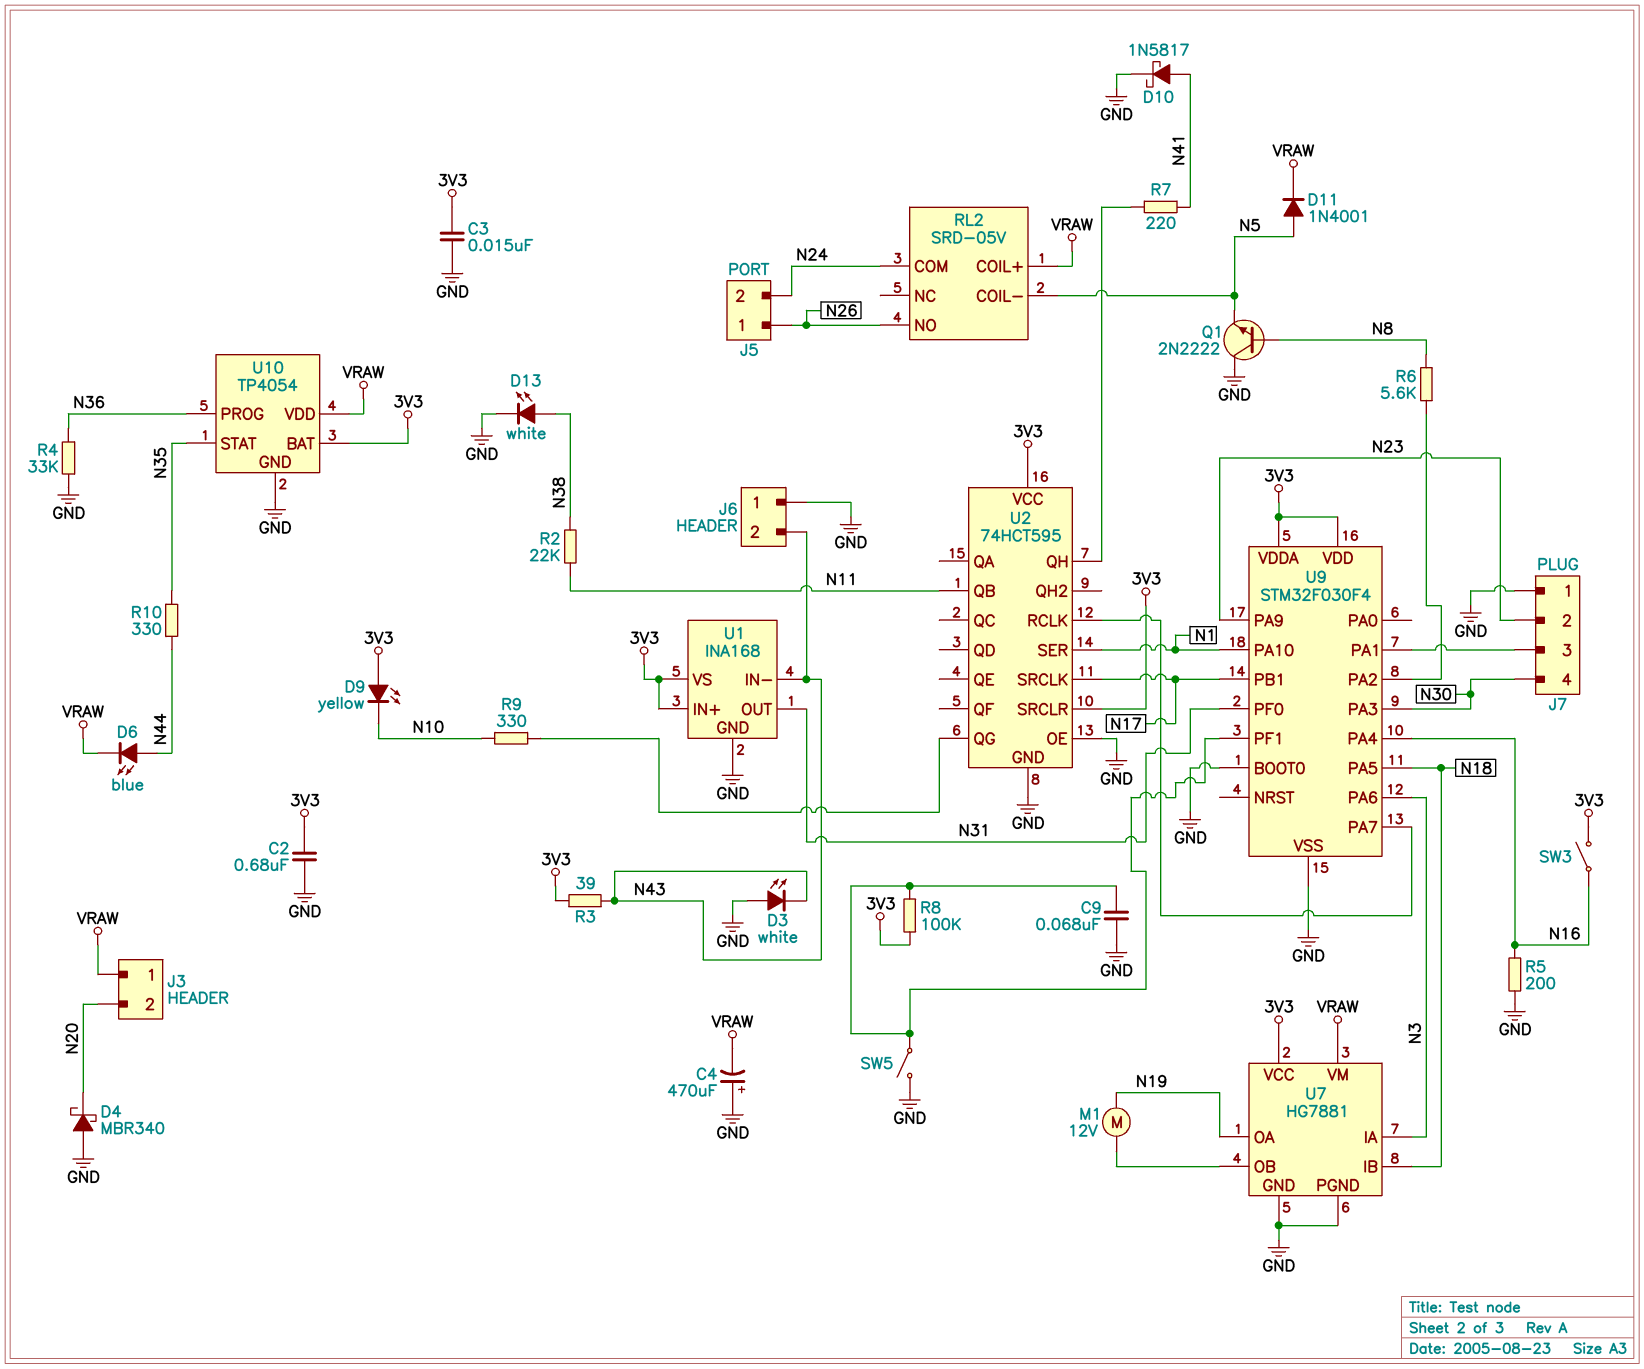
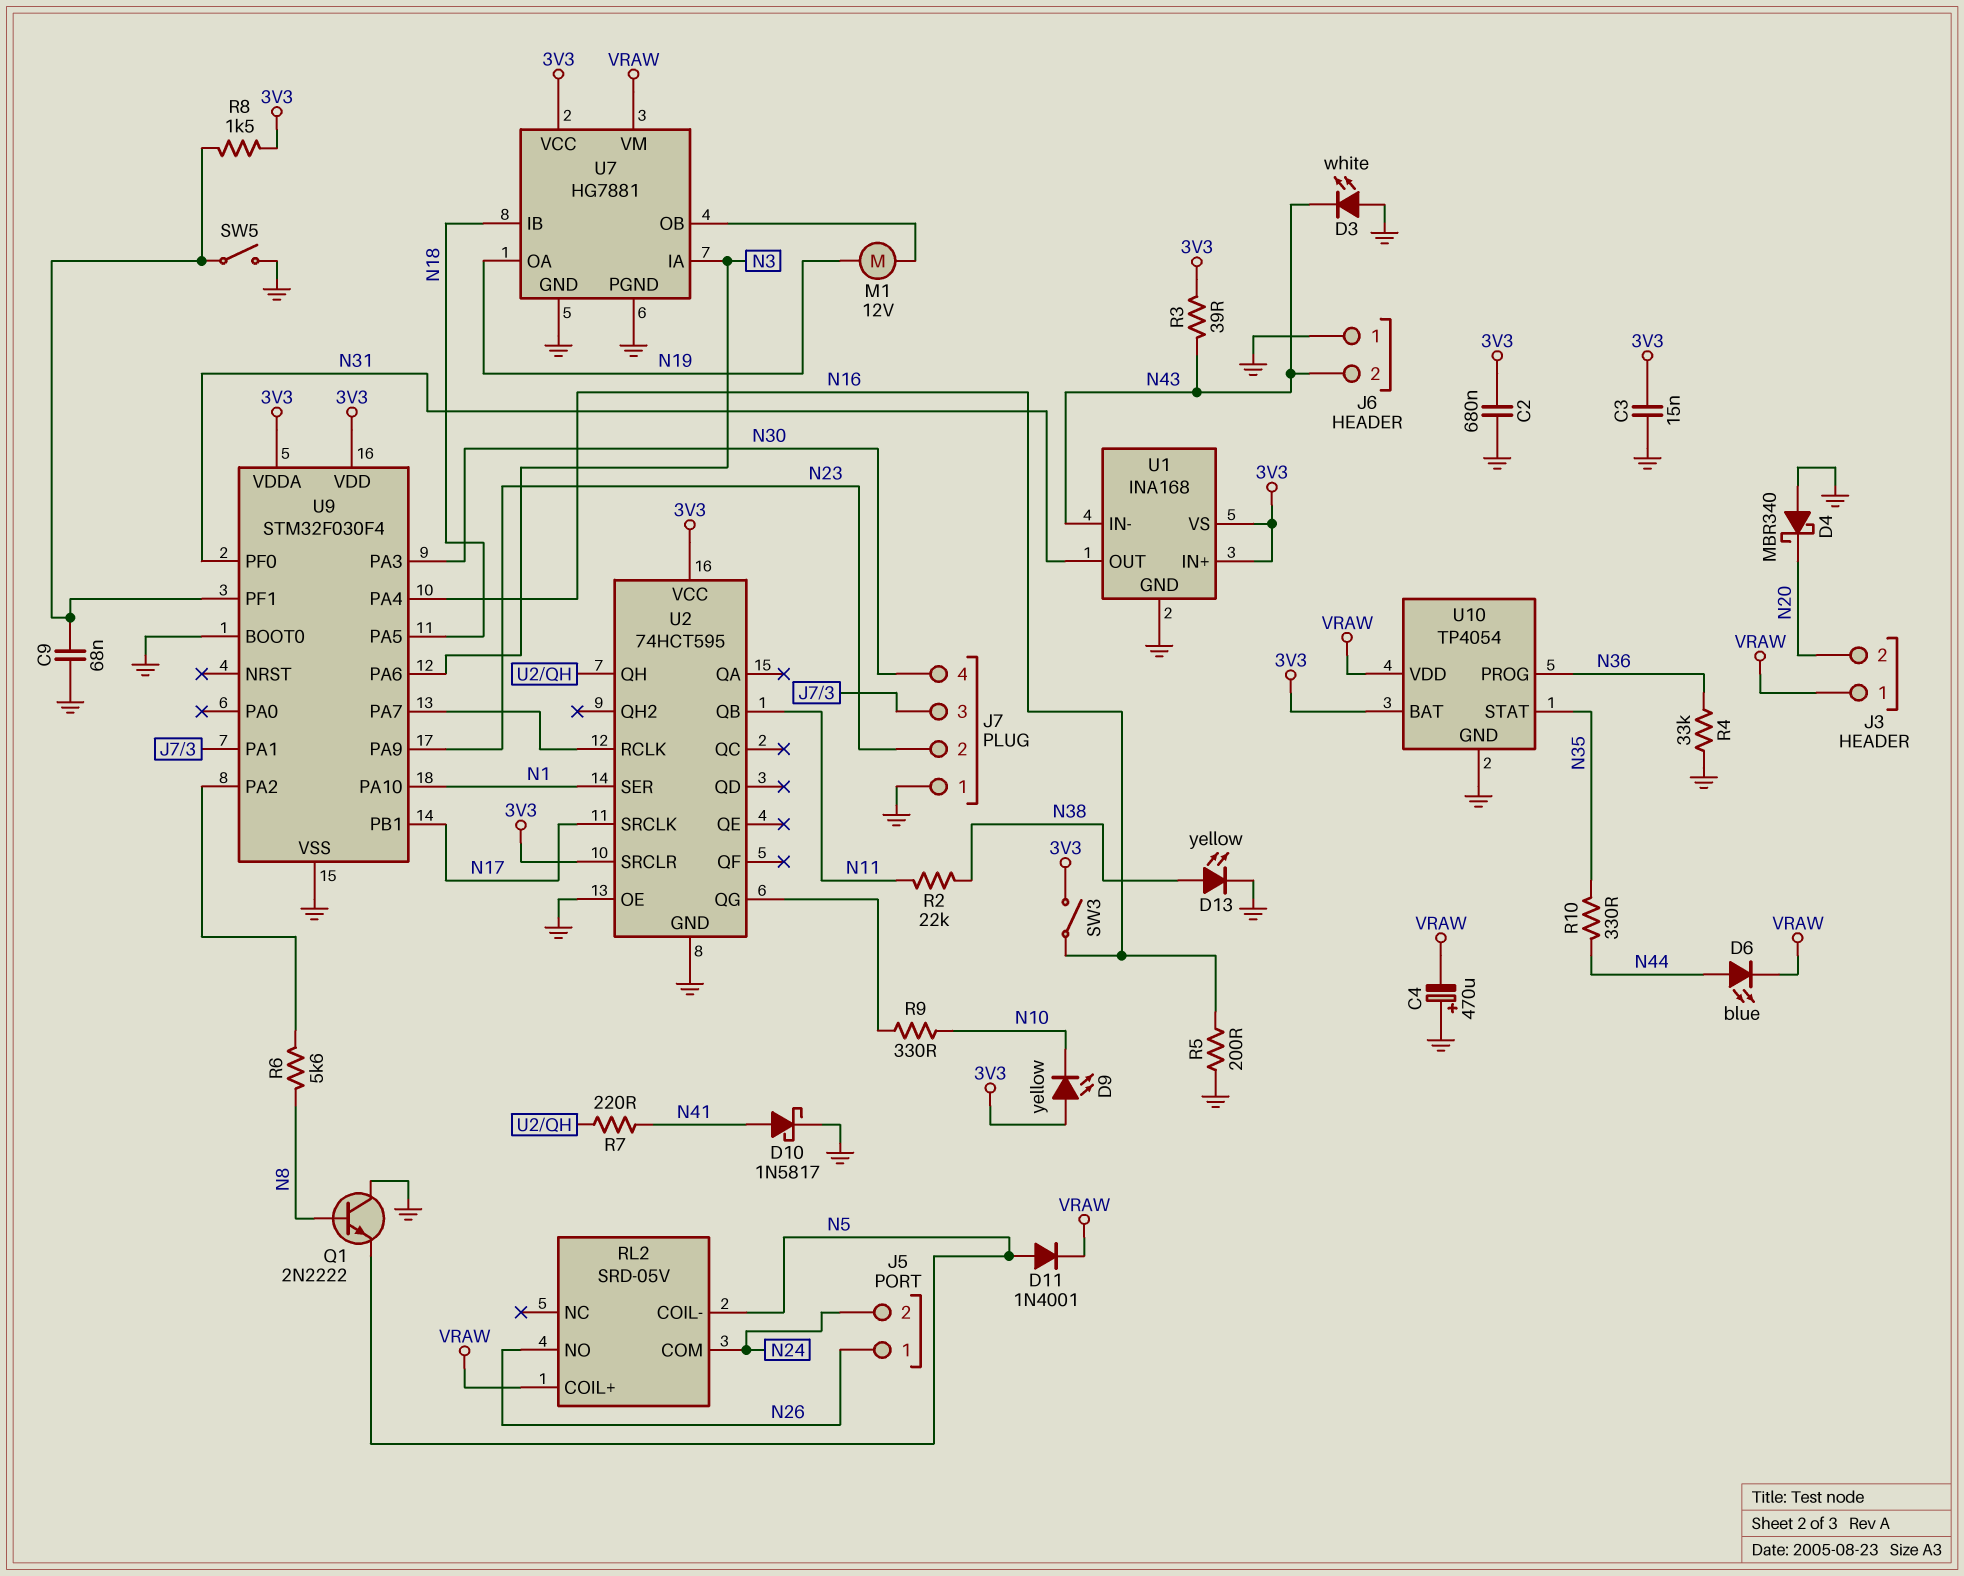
D13: LED white (A N38, K GND) -> LED yellow (A N38, K GND)
R8: 100k (3V3, U9/PF1) -> 1.5k (3V3, U9/PF1)

